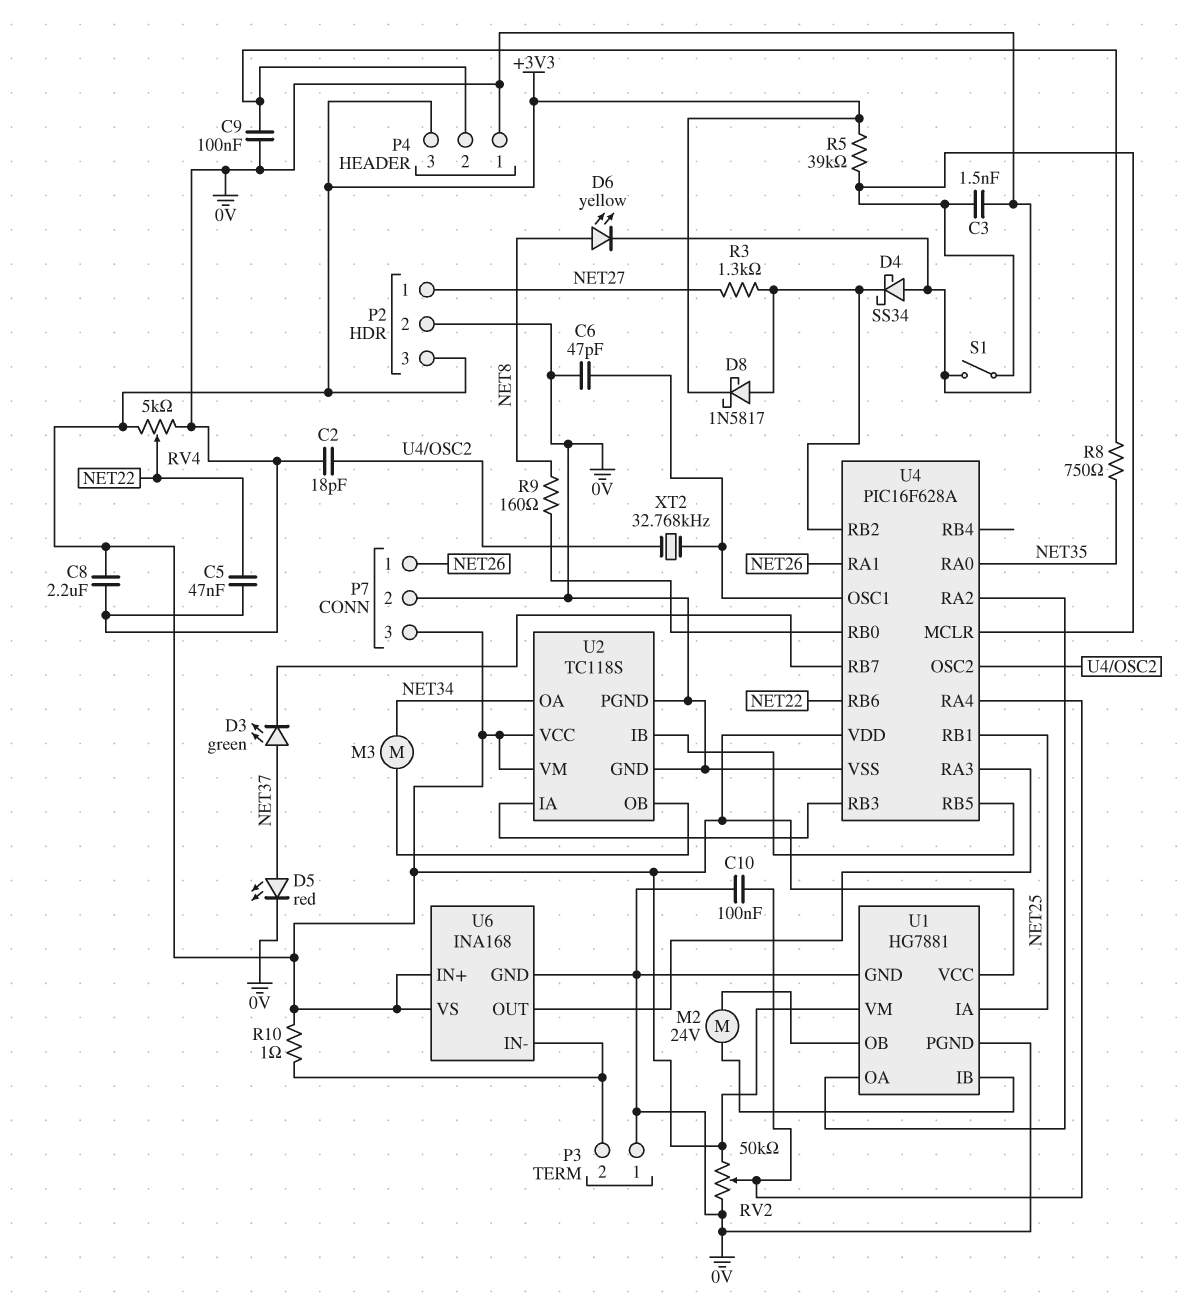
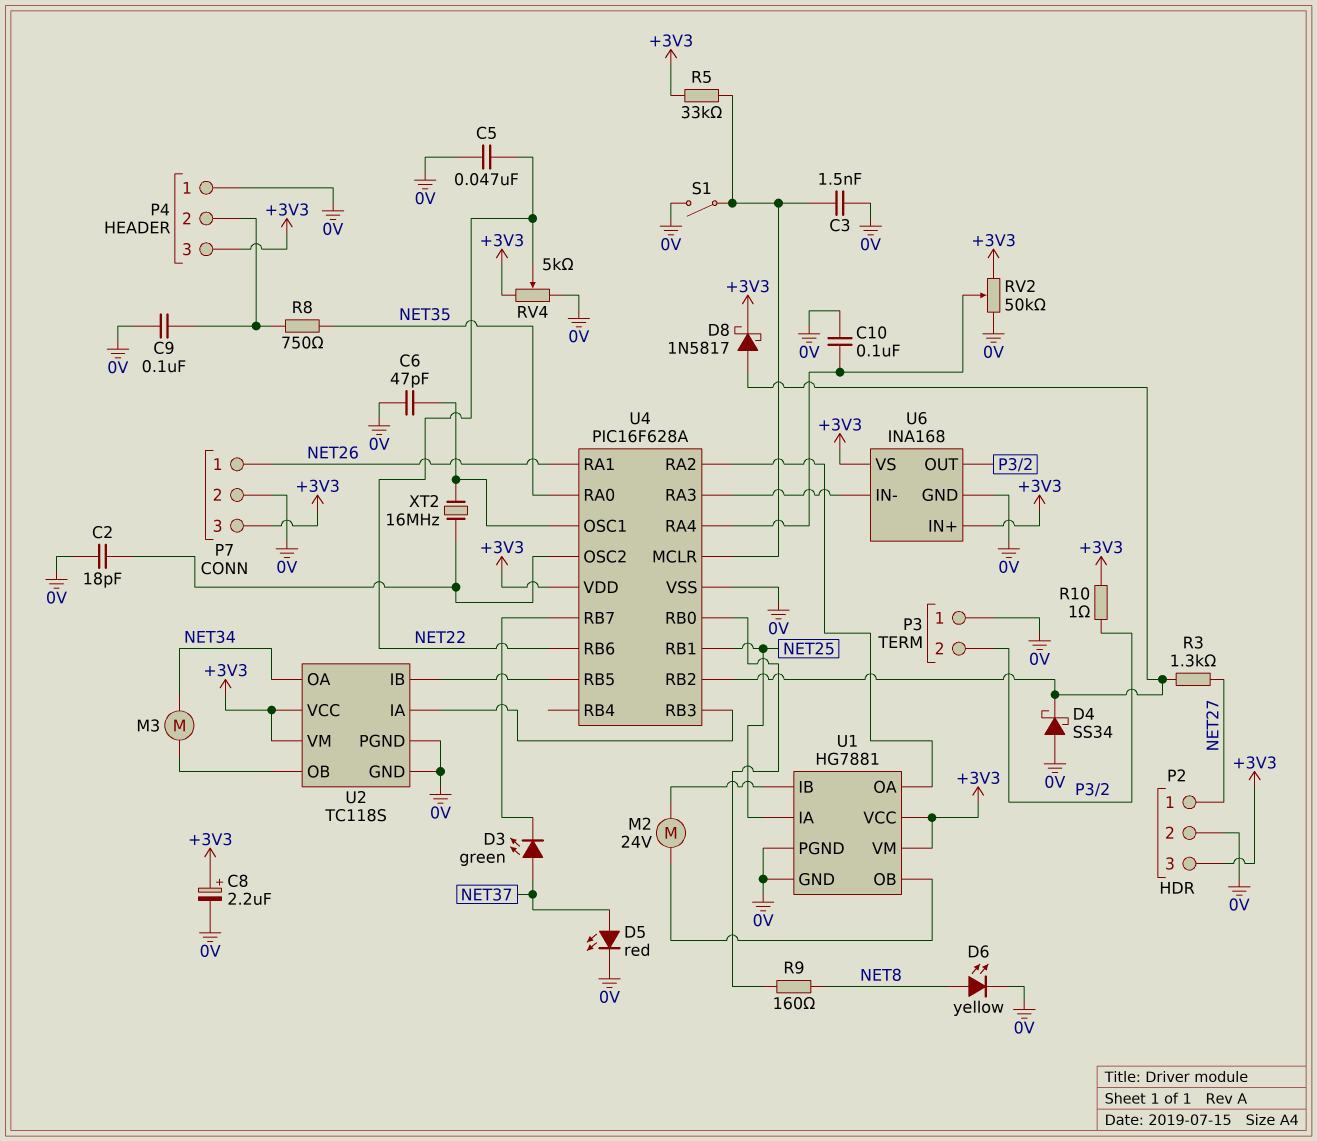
C8: 2.2uF (+3V3, 0V) -> 2.2uF (plus +3V3, minus 0V)
R5: 39k (+3V3, U4/MCLR) -> 33k (+3V3, U4/MCLR)
U6 pin IN-: P3/2 -> U4/RA3
U6 pin OUT: U4/RA3 -> P3/2
XT2: 32.768kHz (U4/OSC1, U4/OSC2) -> 16MHz (U4/OSC1, U4/OSC2)

